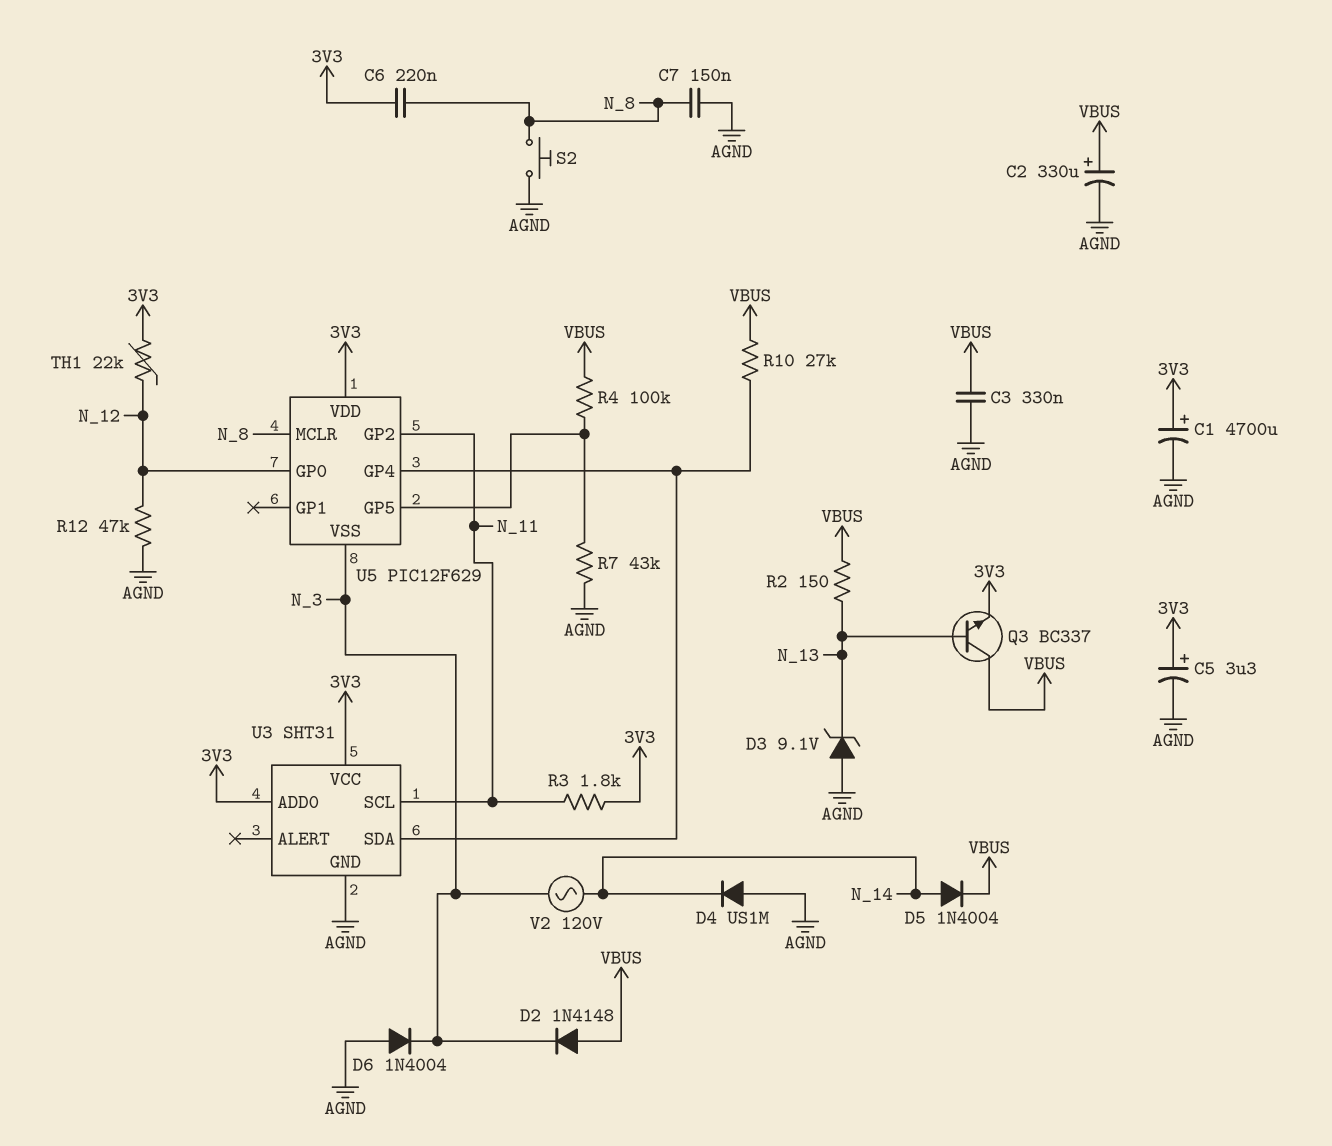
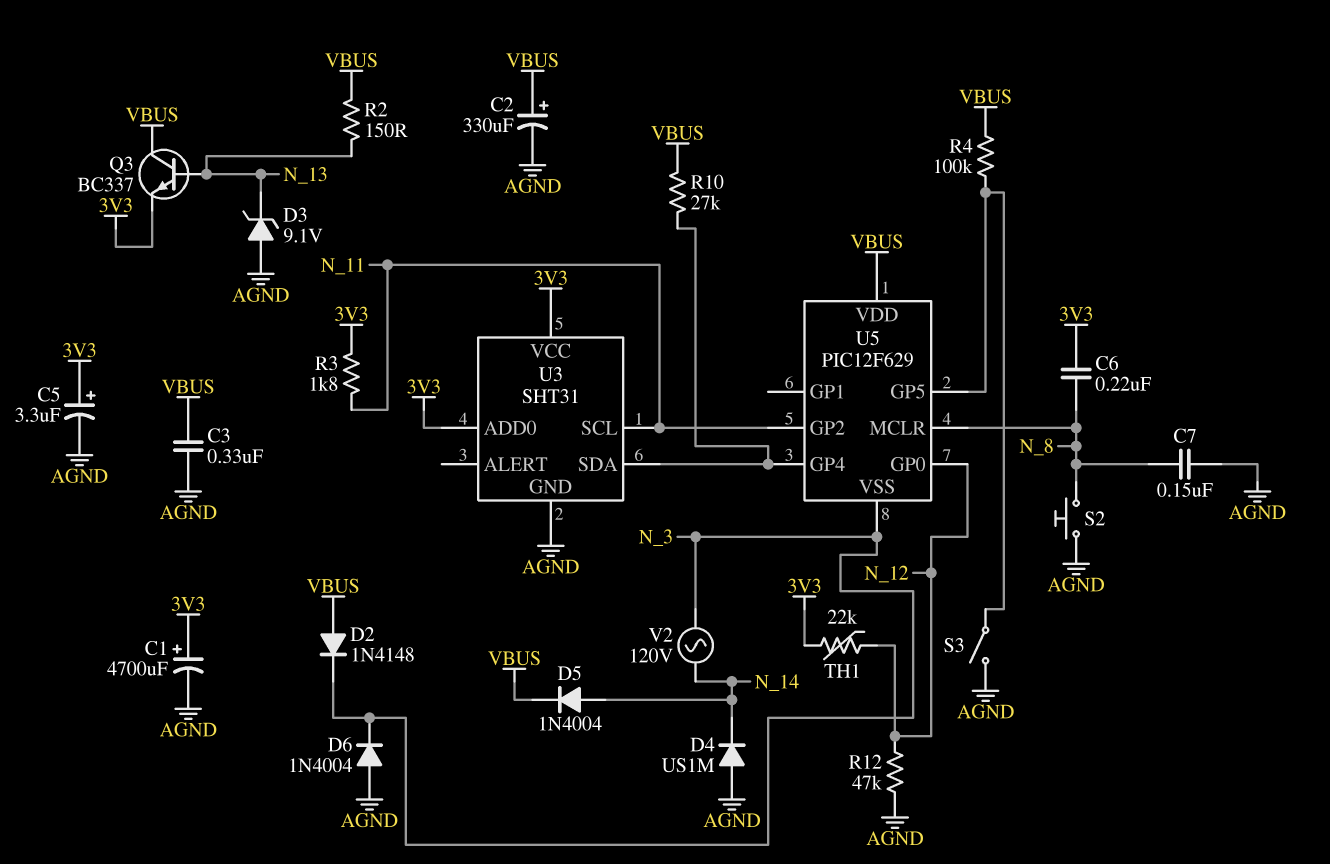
R7: 43k (AGND, U5/GP5) -> none
S3: none -> switch (AGND, U5/GP5)
U5 pin VDD: 3V3 -> VBUS

